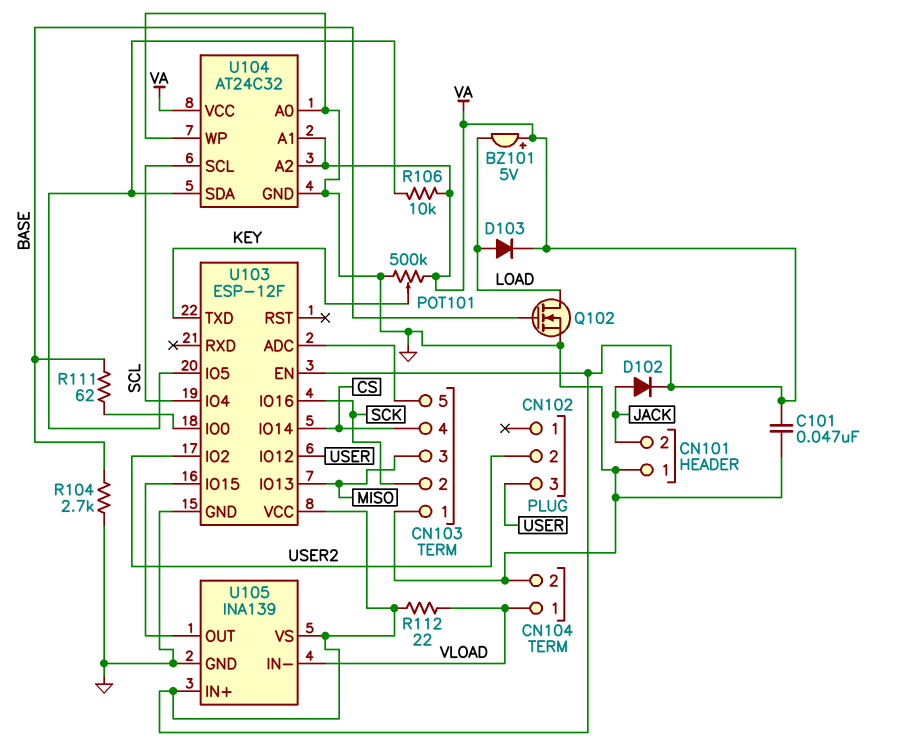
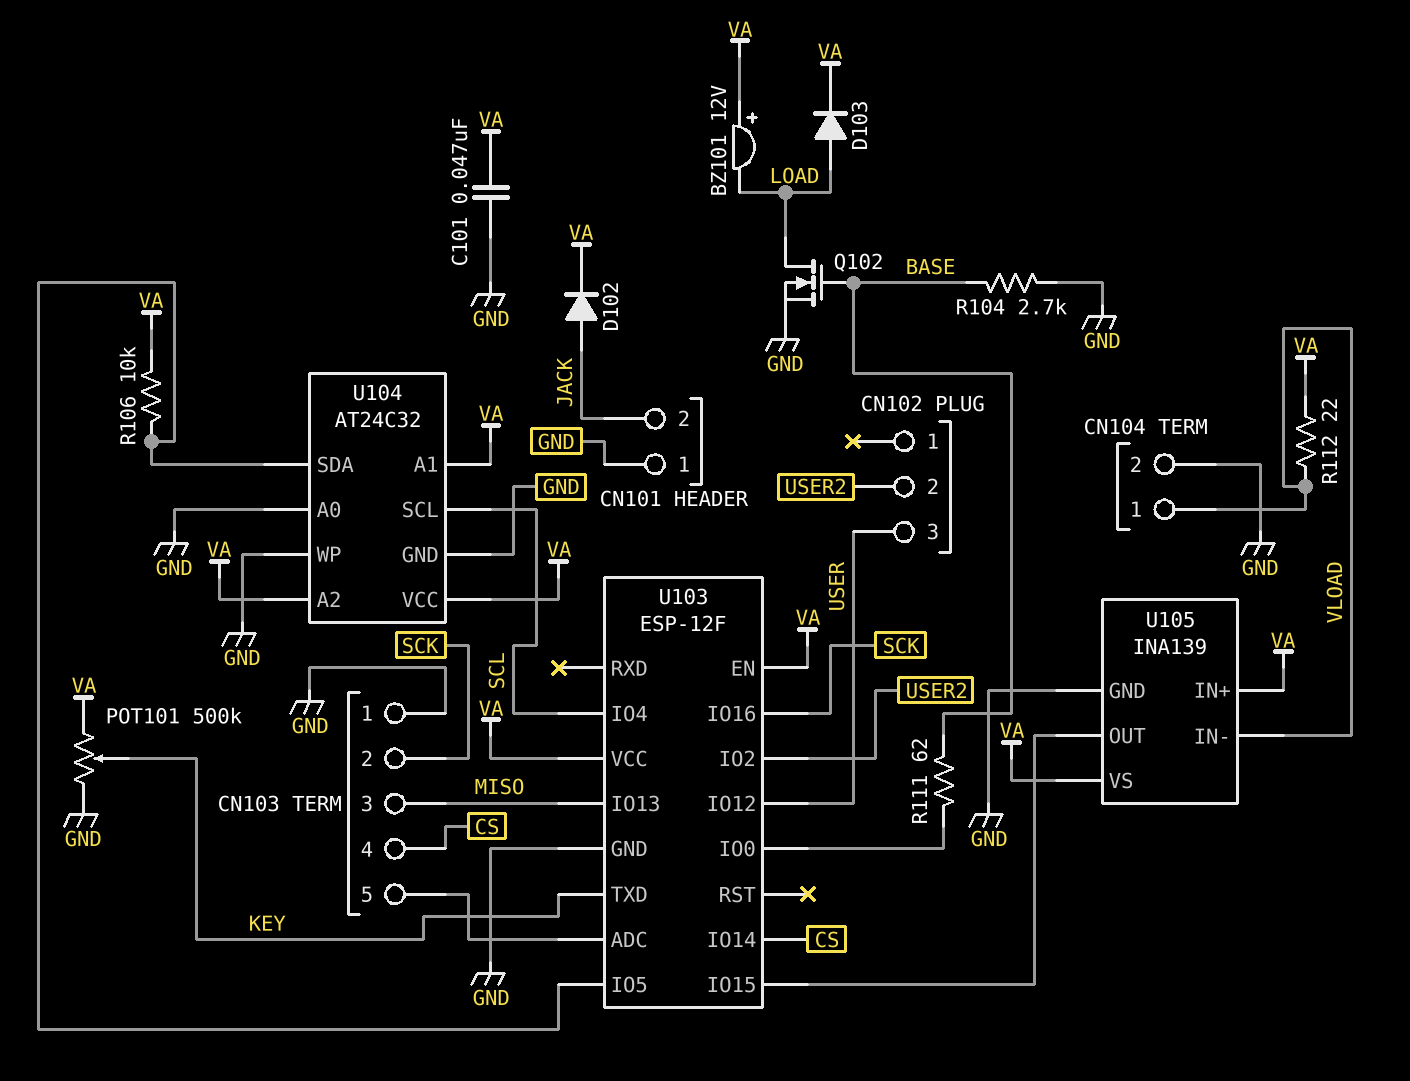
BZ101: buzzer 5V (plus VA, minus LOAD) -> buzzer 12V (plus VA, minus LOAD)

